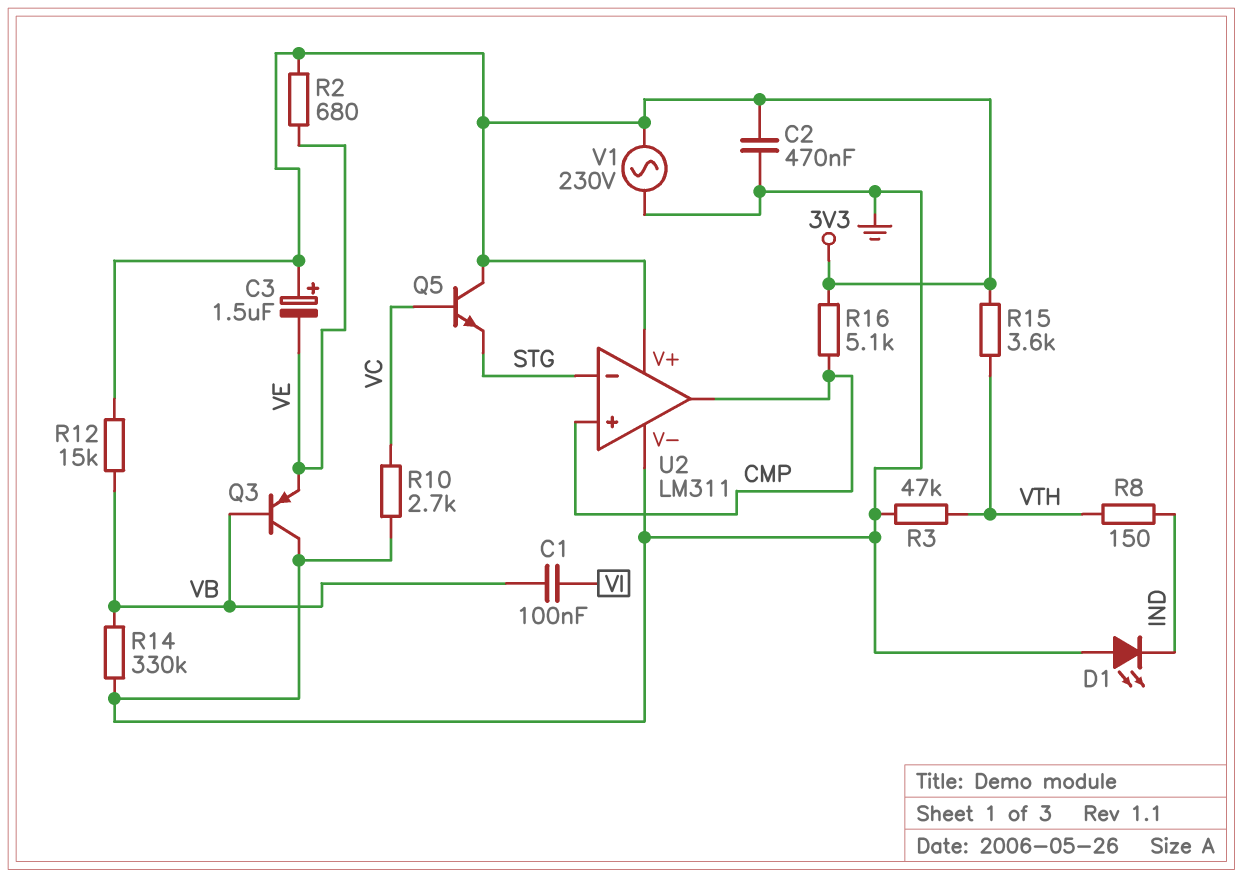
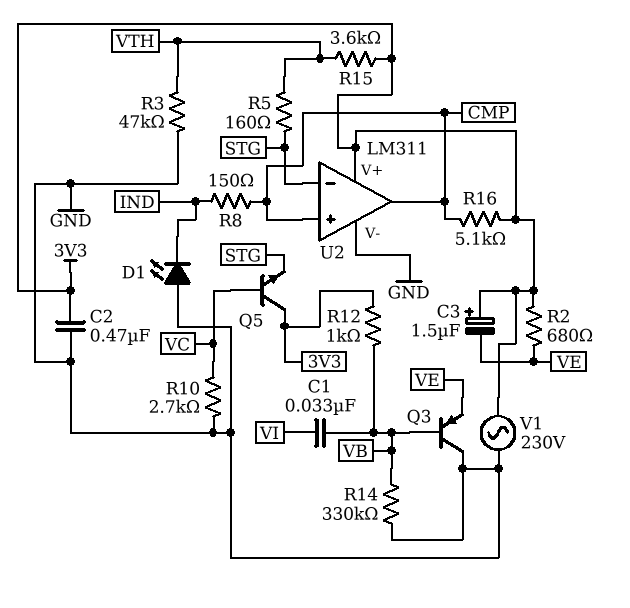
C1: 100nF (VB, VI) -> 33nF (VB, VI)
R5: none -> 160 (STG, VTH)
R8: 150 (IND, VTH) -> 150 (CMP, IND)
R12: 15k (3V3, VB) -> 1k (3V3, VB)

